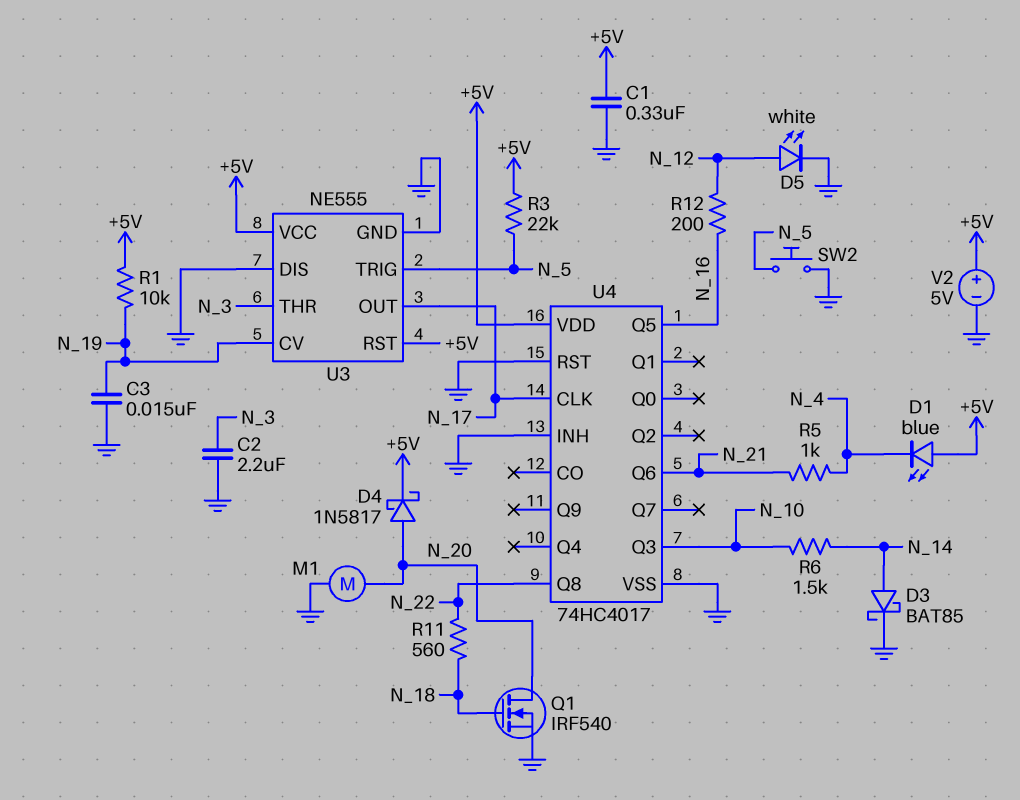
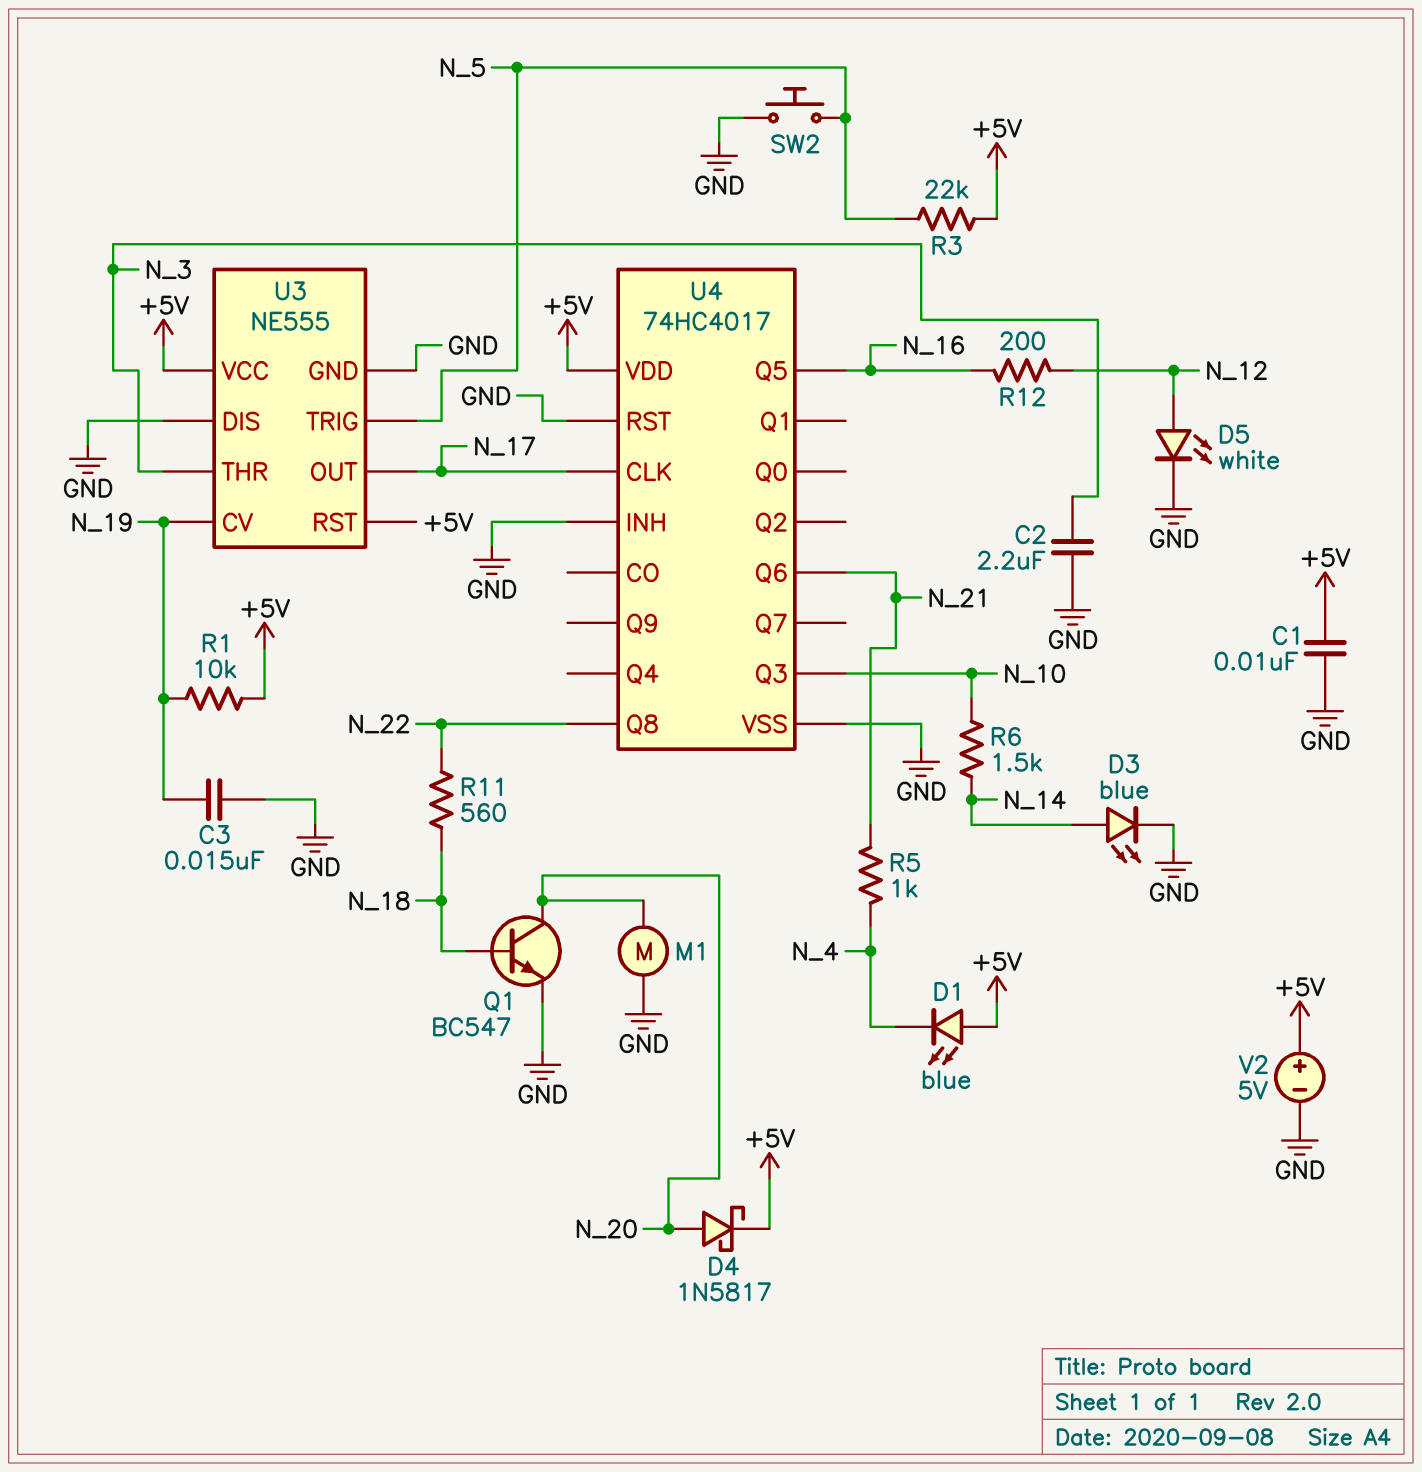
C1: 330nF (+5V, GND) -> 10nF (+5V, GND)
D3: schottky BAT85 (A N_14, K GND) -> LED blue (A N_14, K GND)
Q1: NMOS IRF540 (G N_18, D N_20, S GND) -> NPN BC547 (B N_18, C N_20, E GND)

